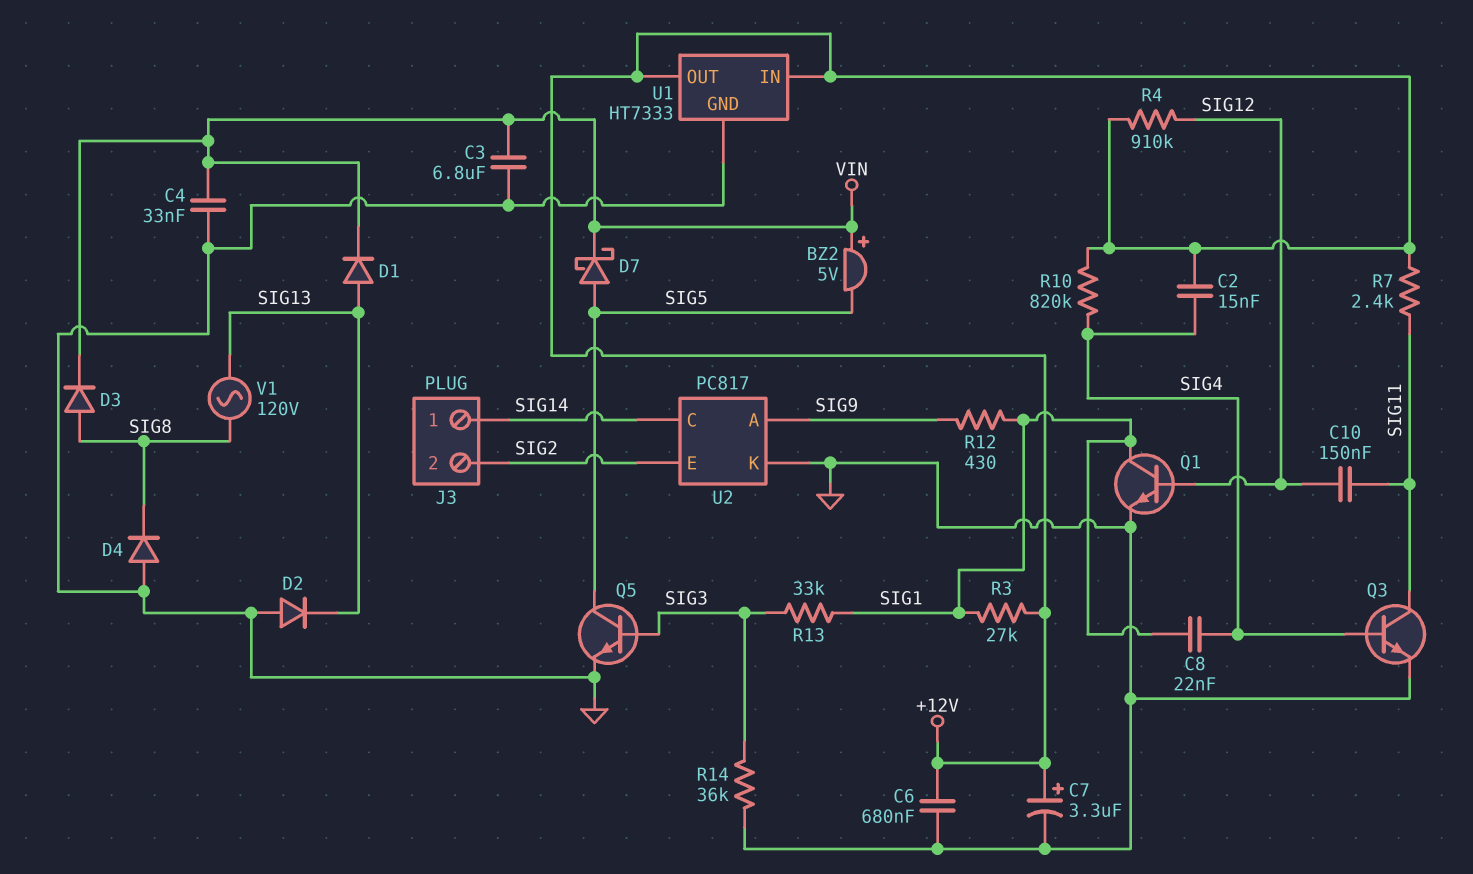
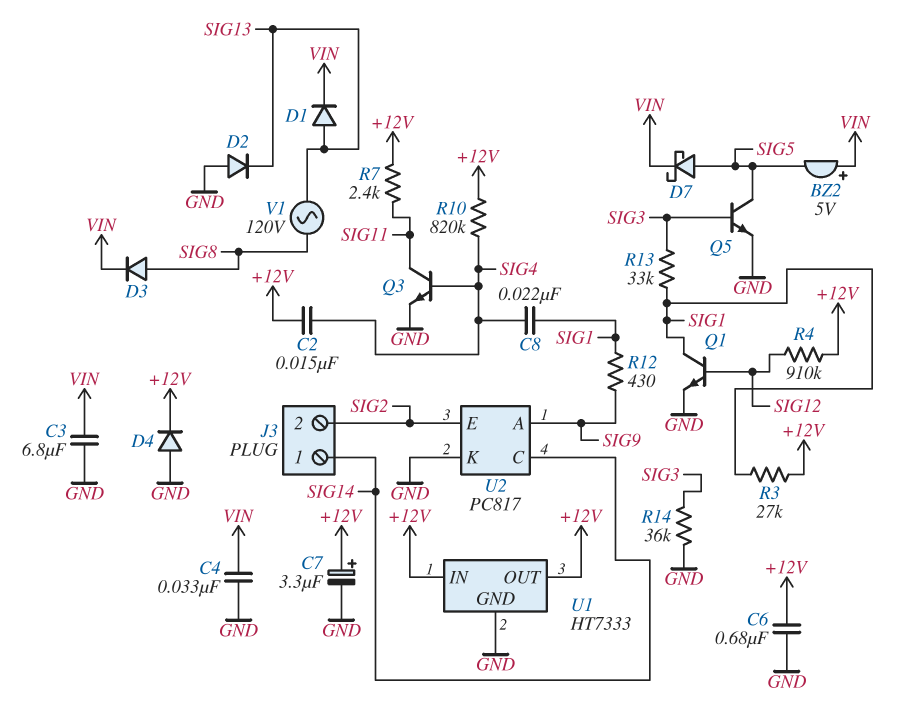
C10: 150nF (SIG11, SIG12) -> none
D4: diode (A GND, K SIG8) -> diode (A GND, K +12V)

